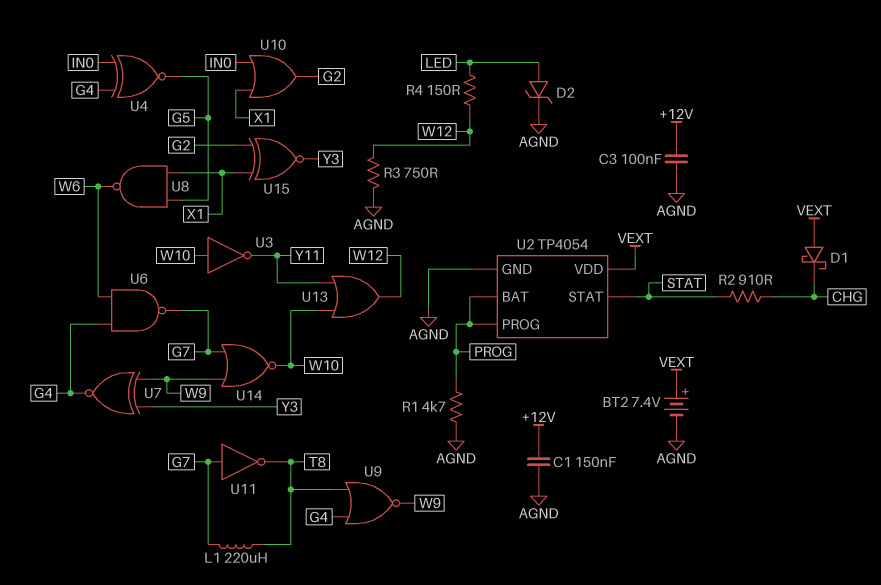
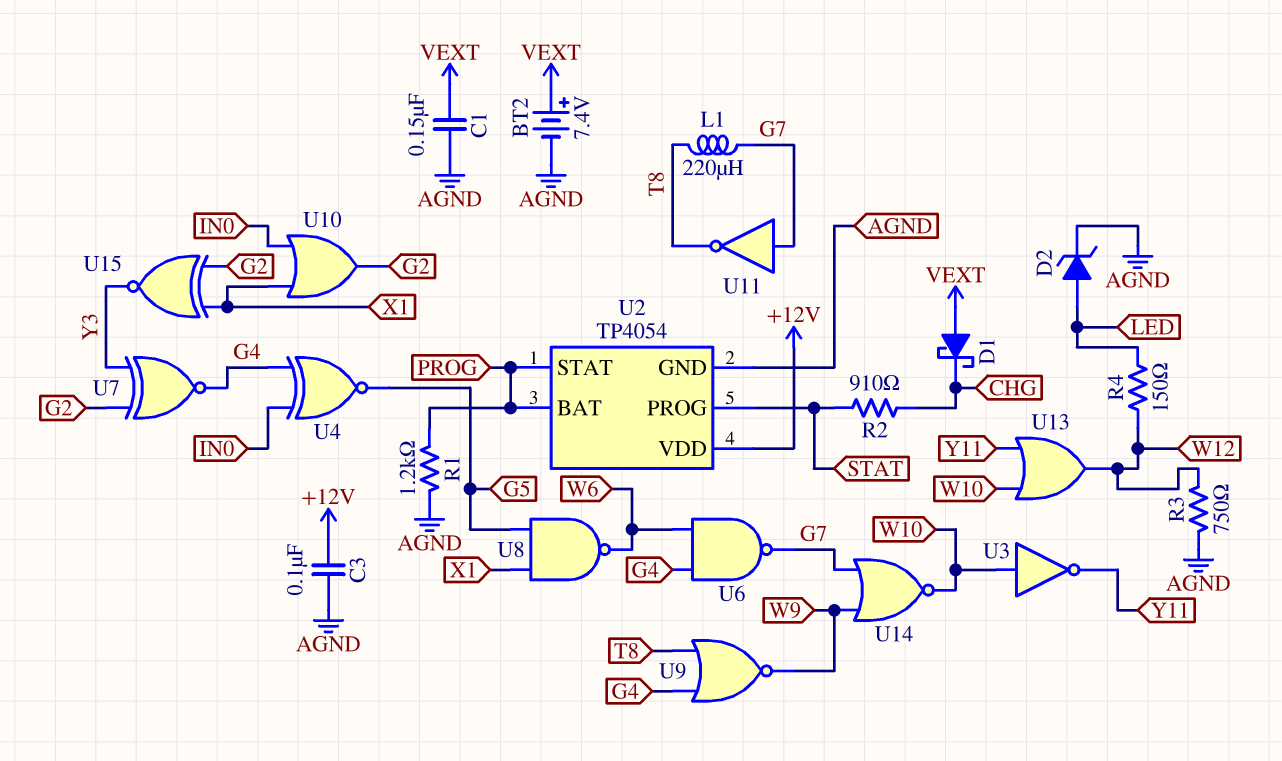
C1: 150nF (+12V, AGND) -> 150nF (AGND, VEXT)
R1: 4.7k (AGND, PROG) -> 1.2k (AGND, PROG)
U2 pin PROG: PROG -> STAT
U2 pin STAT: STAT -> PROG
U2 pin VDD: VEXT -> +12V
U7: XNOR (in W9, in Y3, out G4) -> XNOR (in G2, in Y3, out G4)

